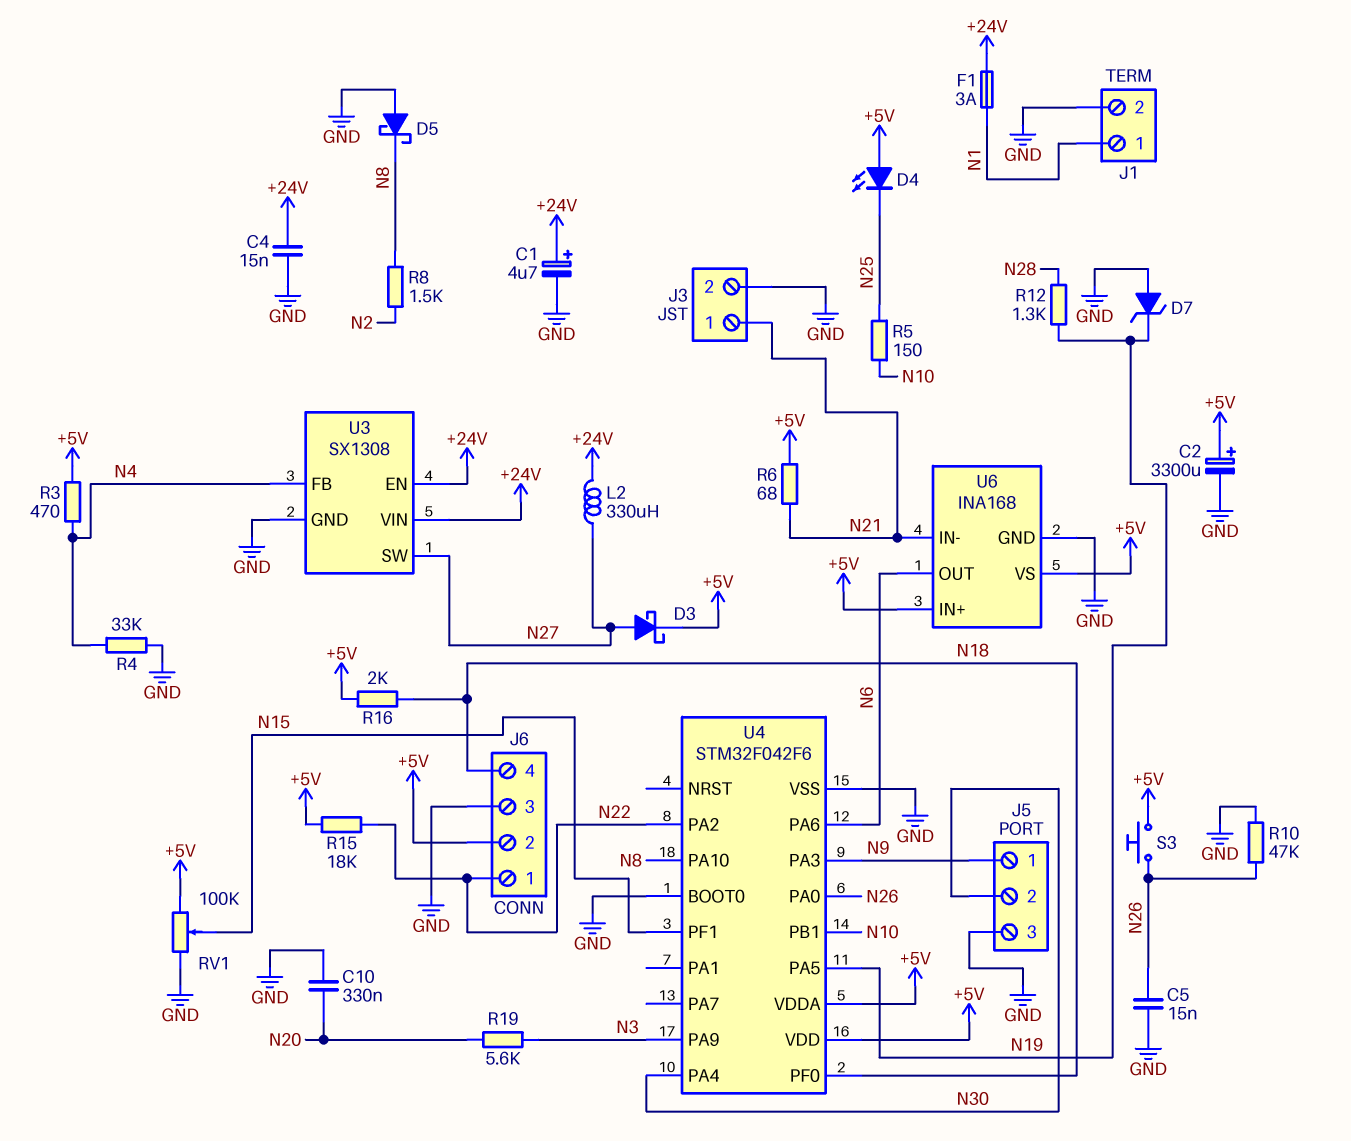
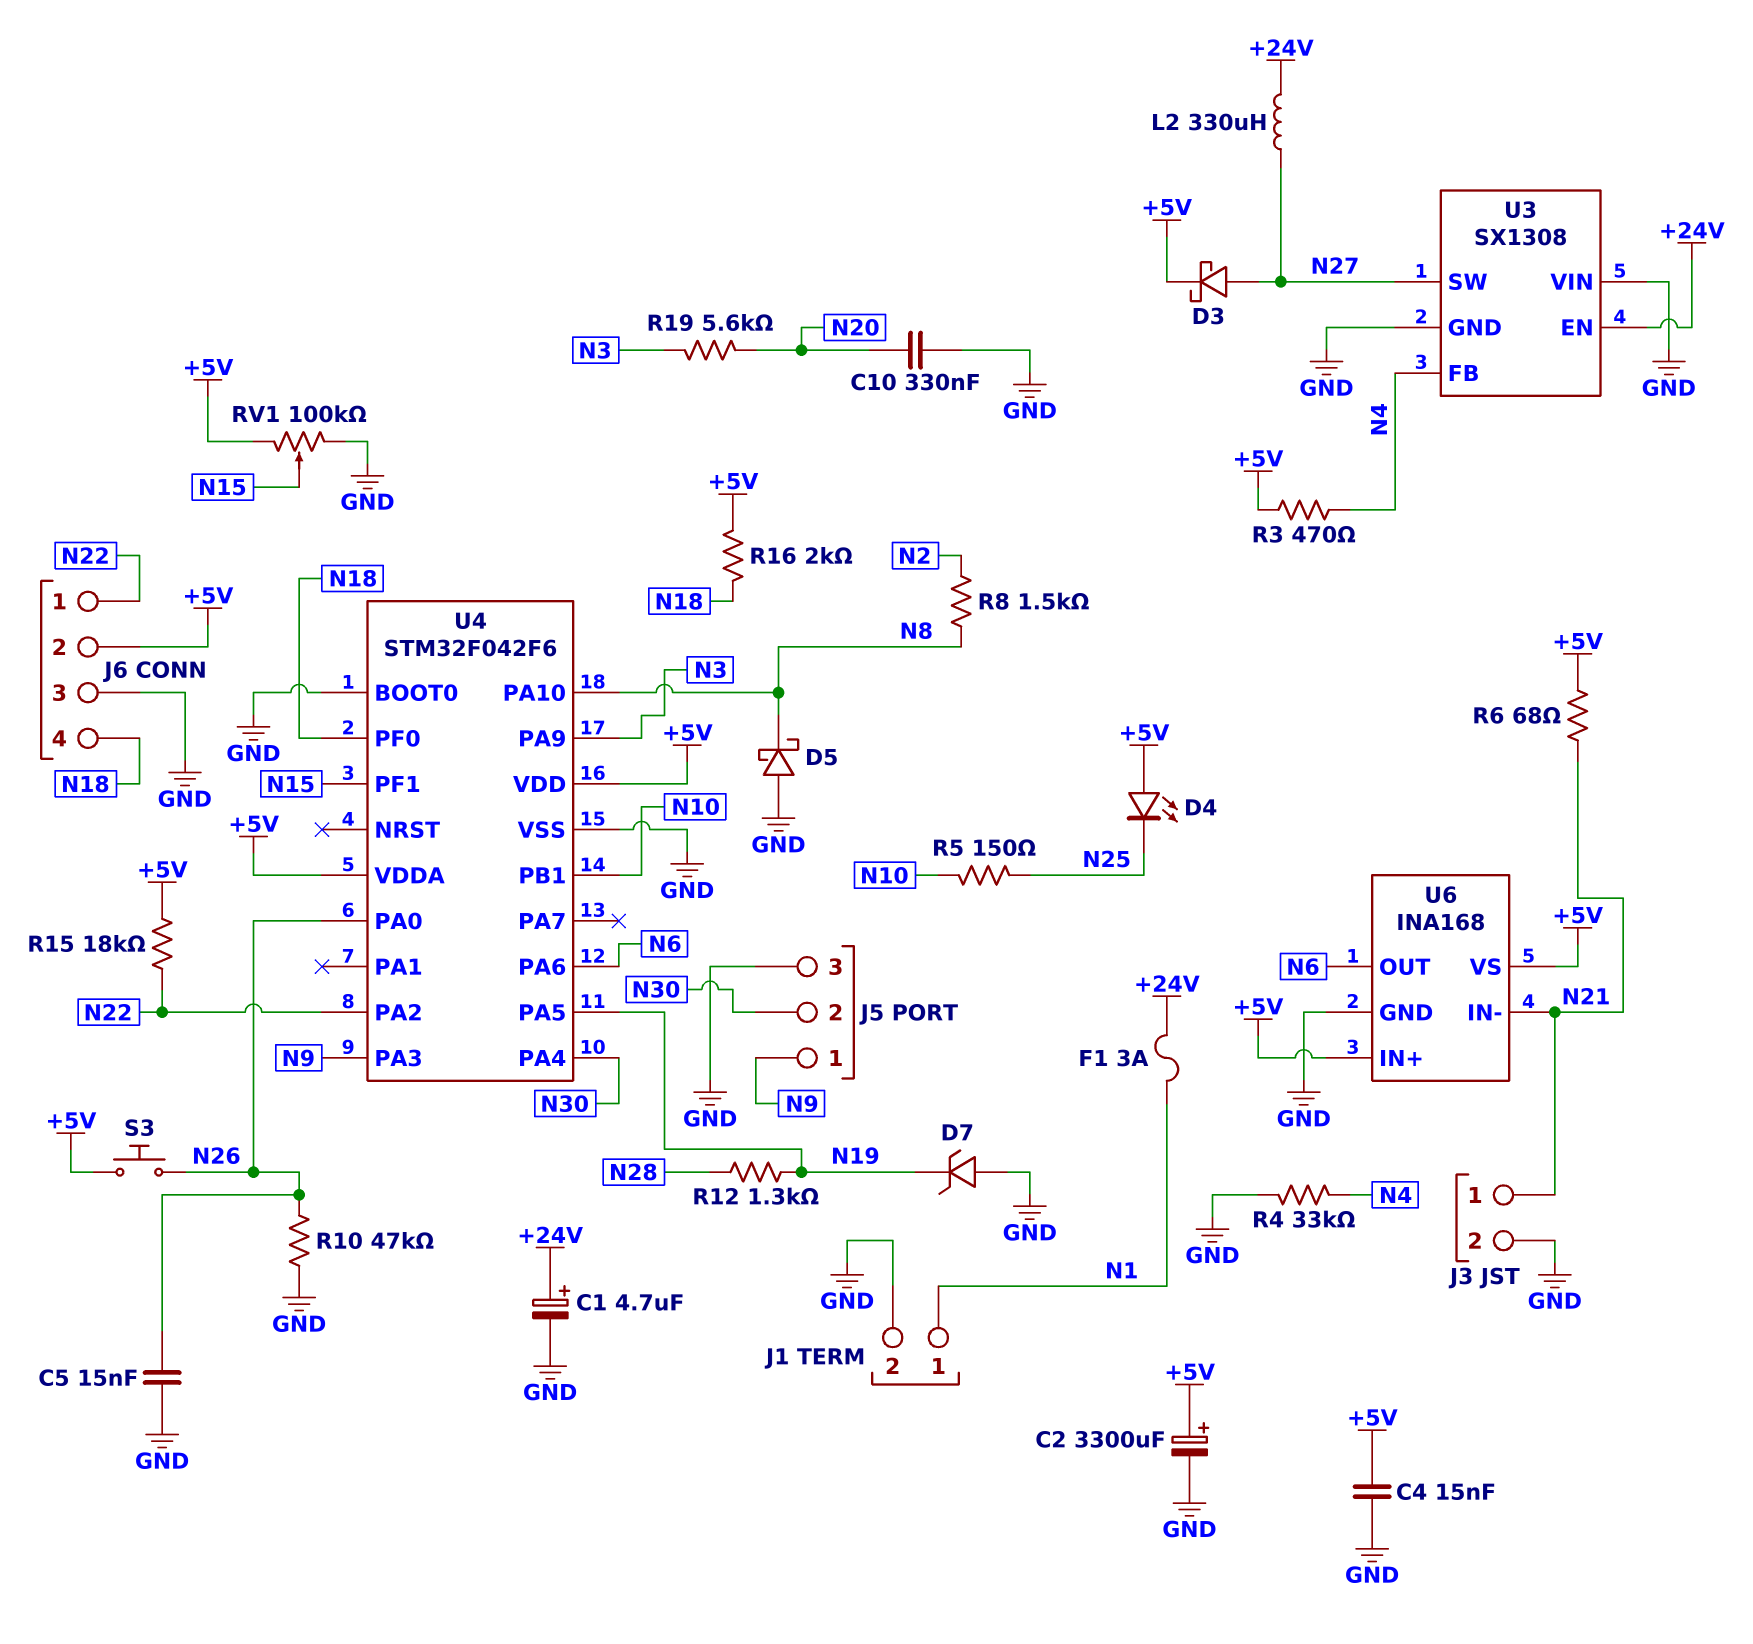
C4: 15nF (+24V, GND) -> 15nF (+5V, GND)
U3 pin VIN: +24V -> GND

